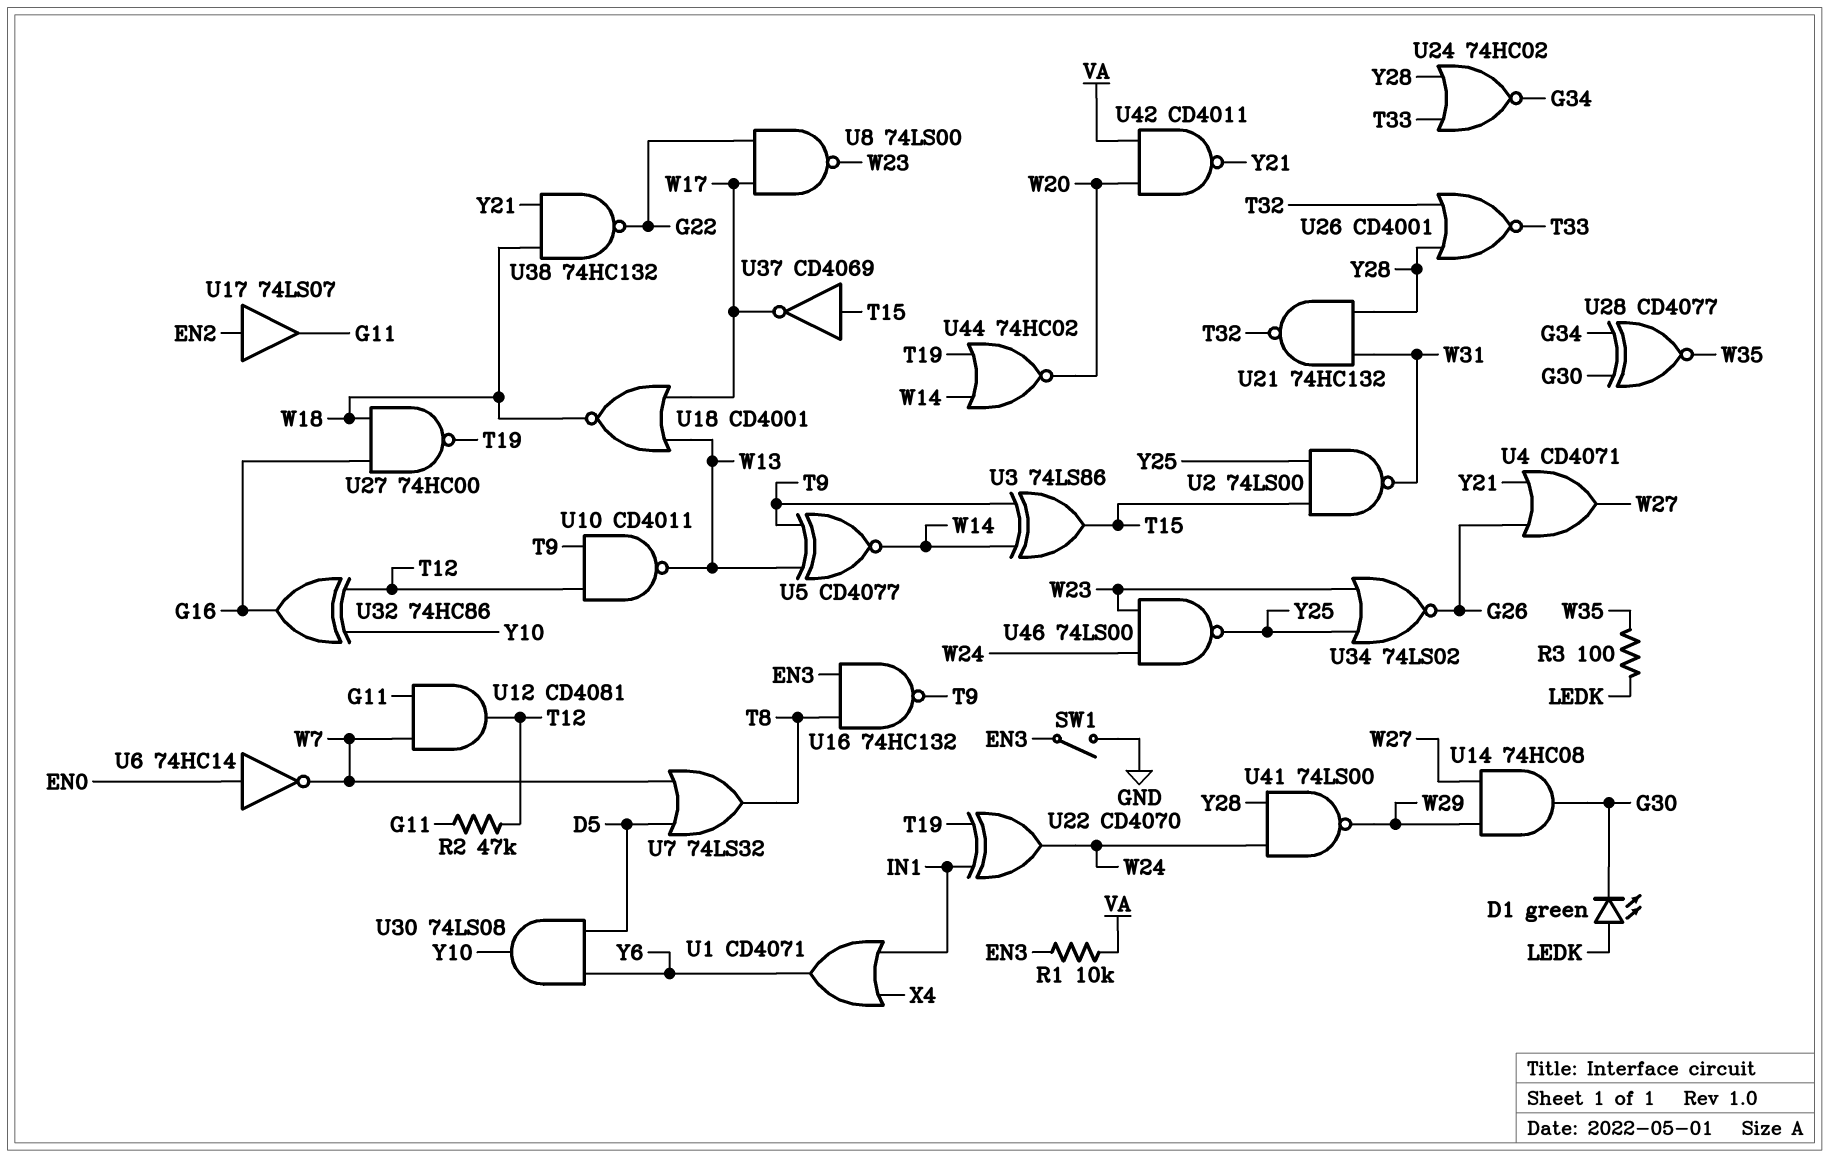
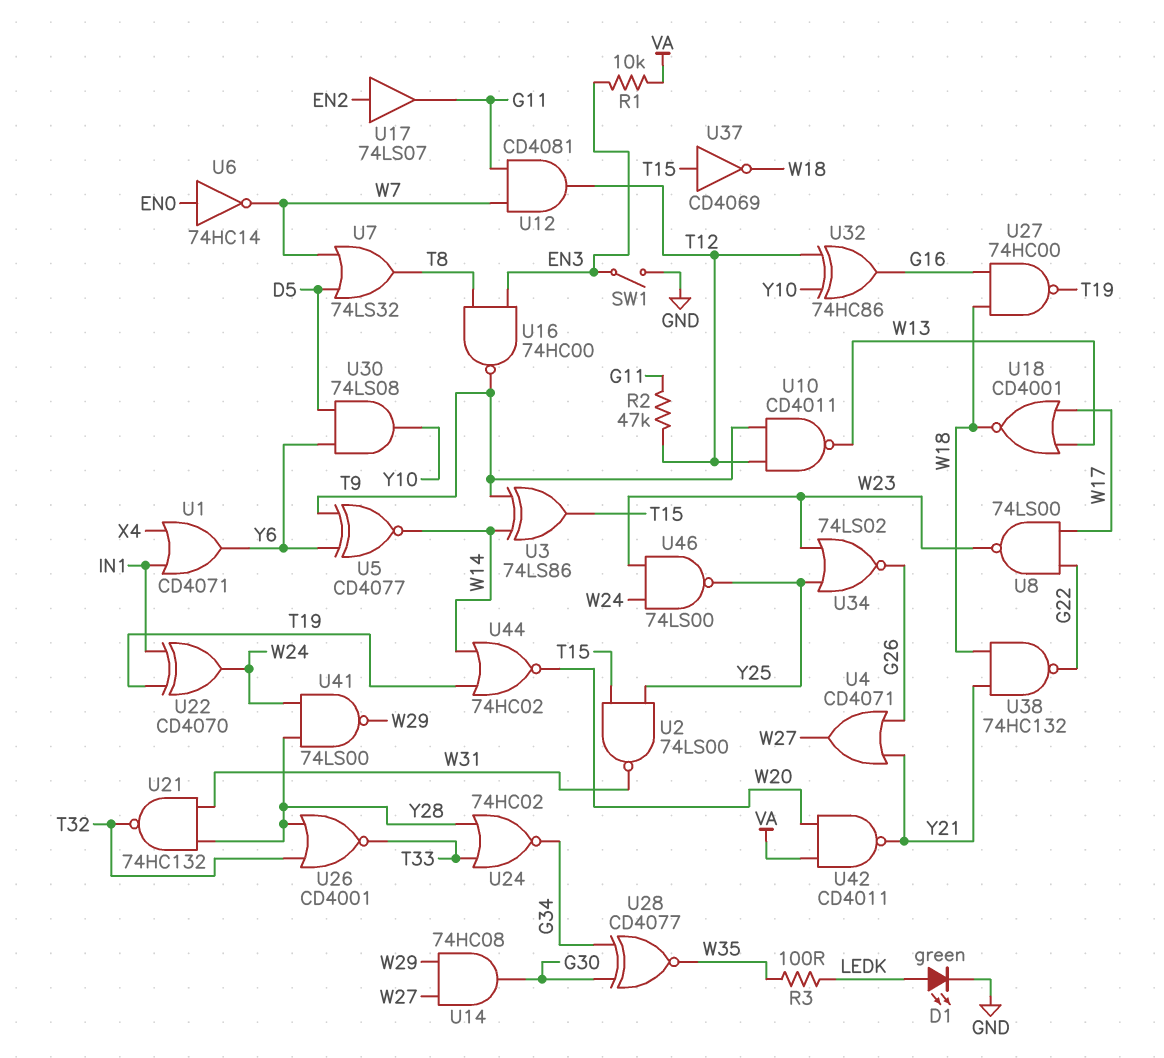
D1: LED green (A LEDK, K G30) -> LED green (A LEDK, K GND)
U5: XNOR CD4077 (in T9, in W13, out W14) -> XNOR CD4077 (in T9, in Y6, out W14)
U16: NAND 74HC132 (in EN3, in T8, out T9) -> NAND 74HC00 (in EN3, in T8, out T9)
U37: NOT CD4069 (in T15, out W17) -> NOT CD4069 (in T15, out W18)

